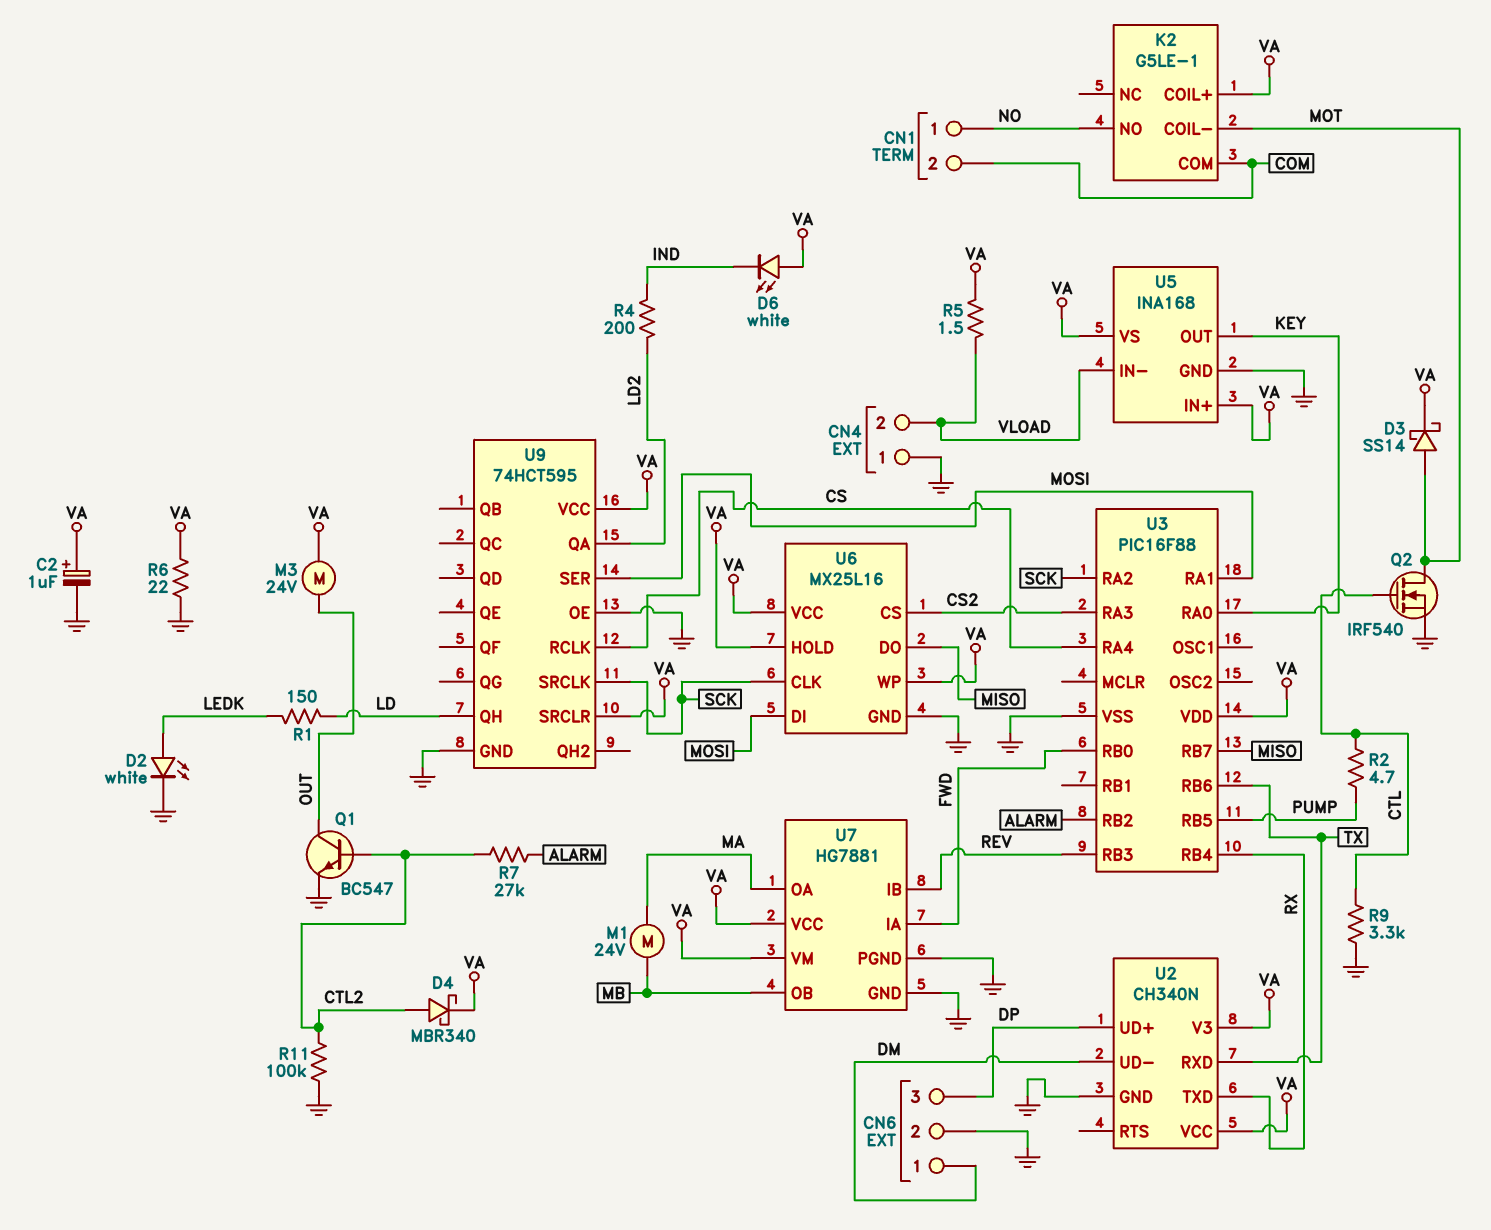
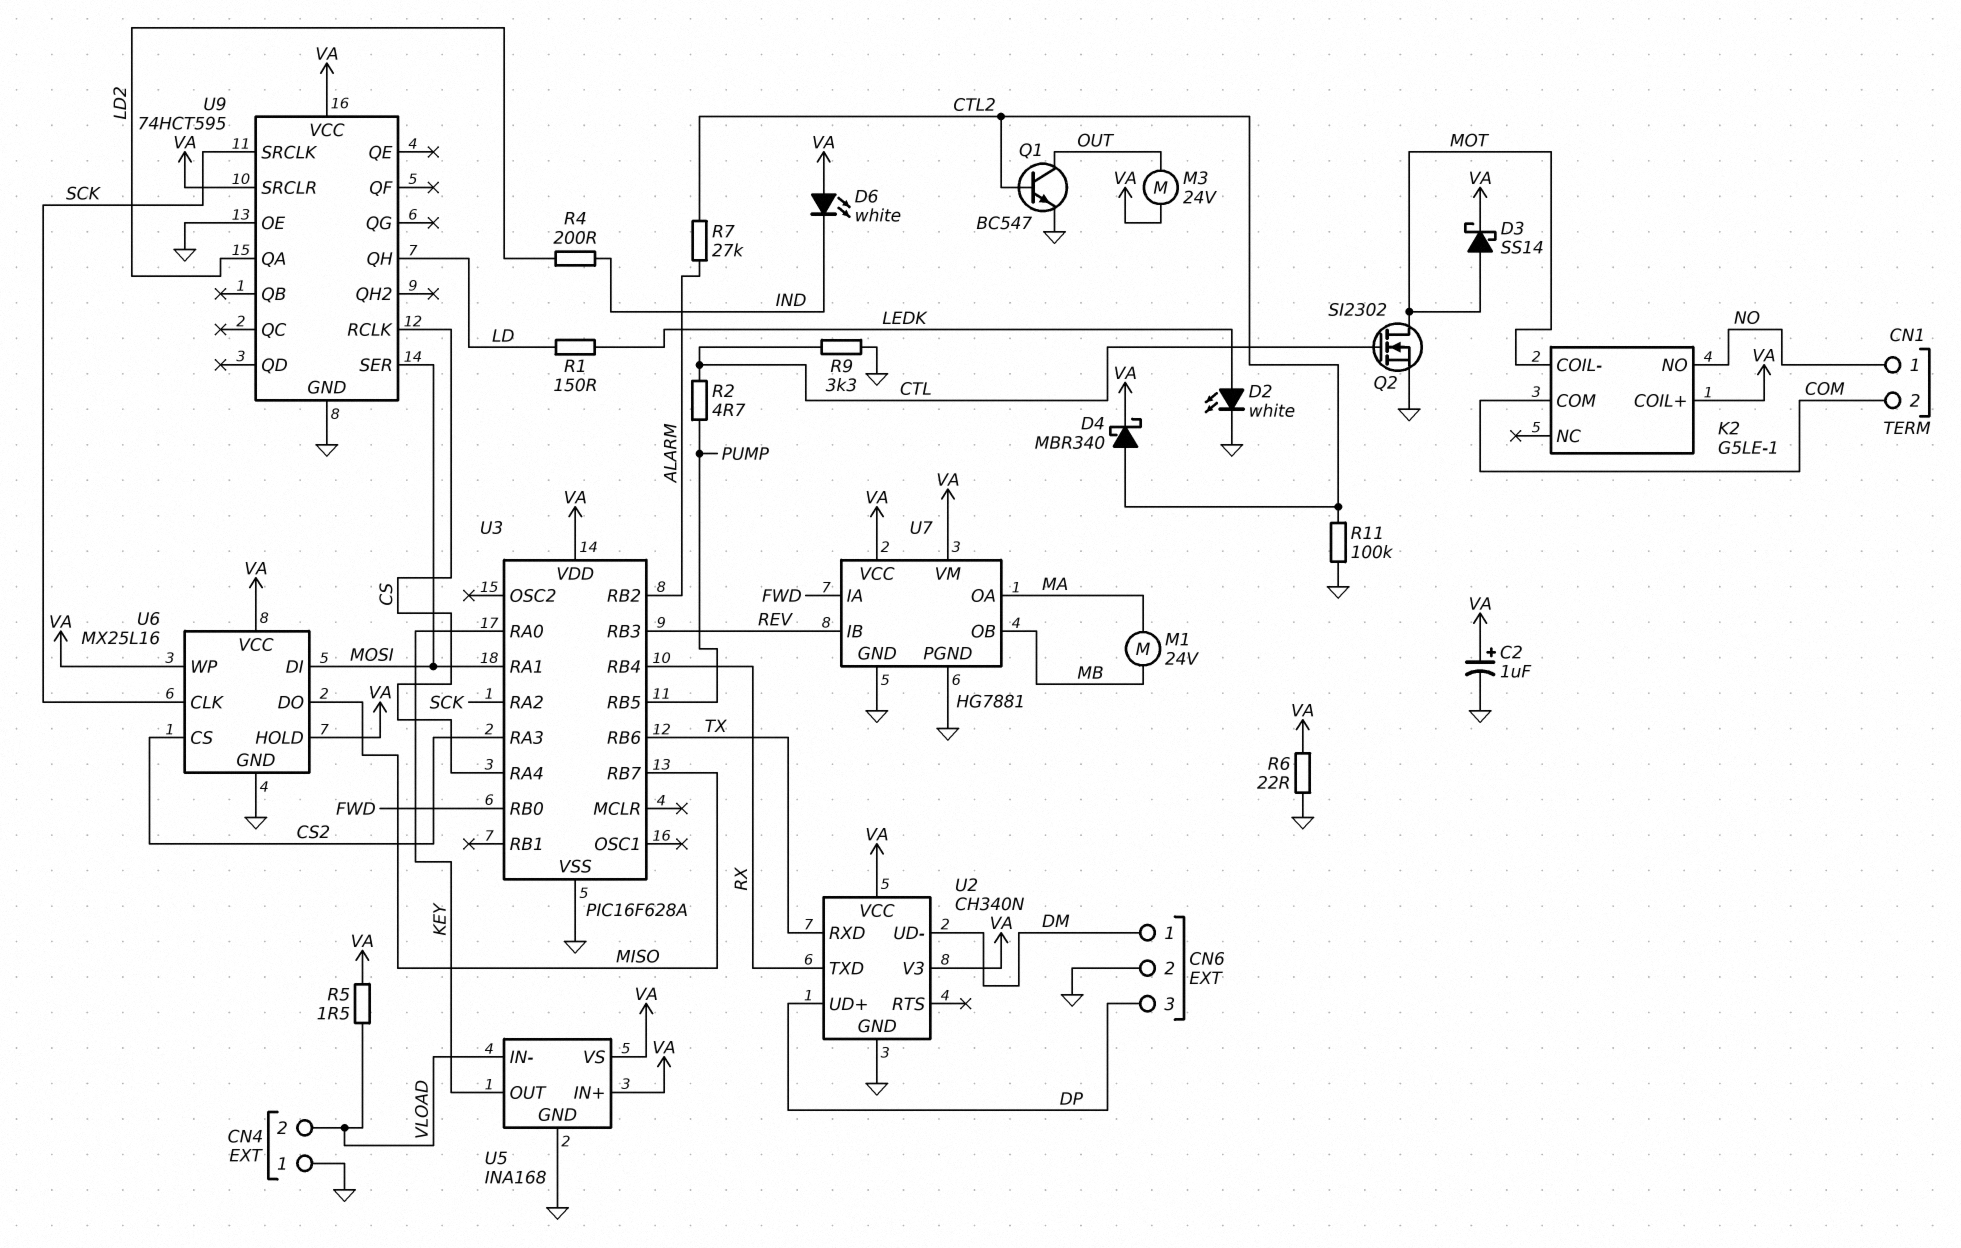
Q2: NMOS IRF540 (G CTL, D MOT, S GND) -> NMOS SI2302 (G CTL, D MOT, S GND)
U3: PIC16F88 -> PIC16F628A

